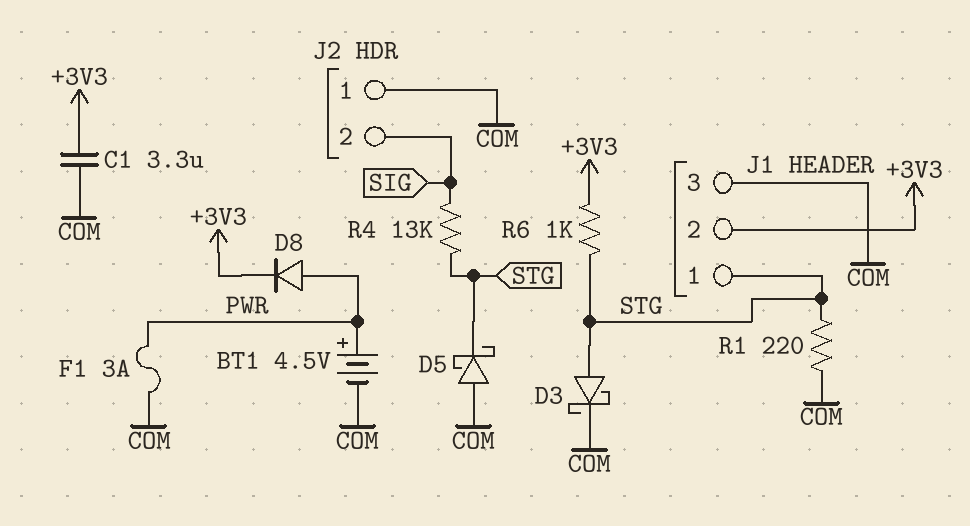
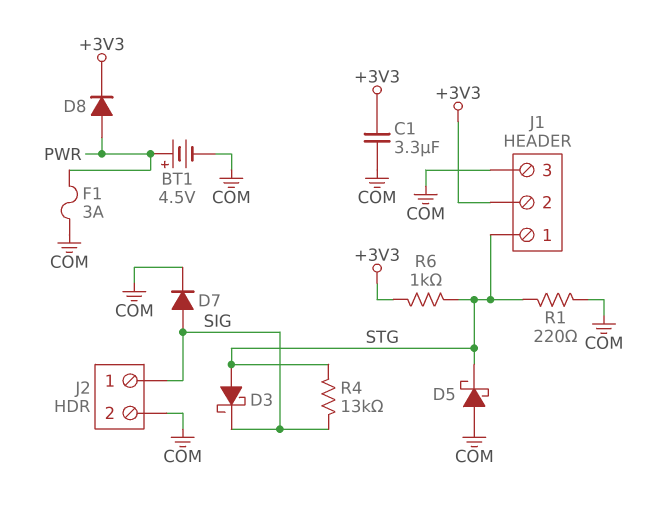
D3: schottky (A STG, K COM) -> schottky (A STG, K SIG)
D7: none -> diode (A SIG, K COM)
J2 pin 1: COM -> SIG
J2 pin 2: SIG -> COM

